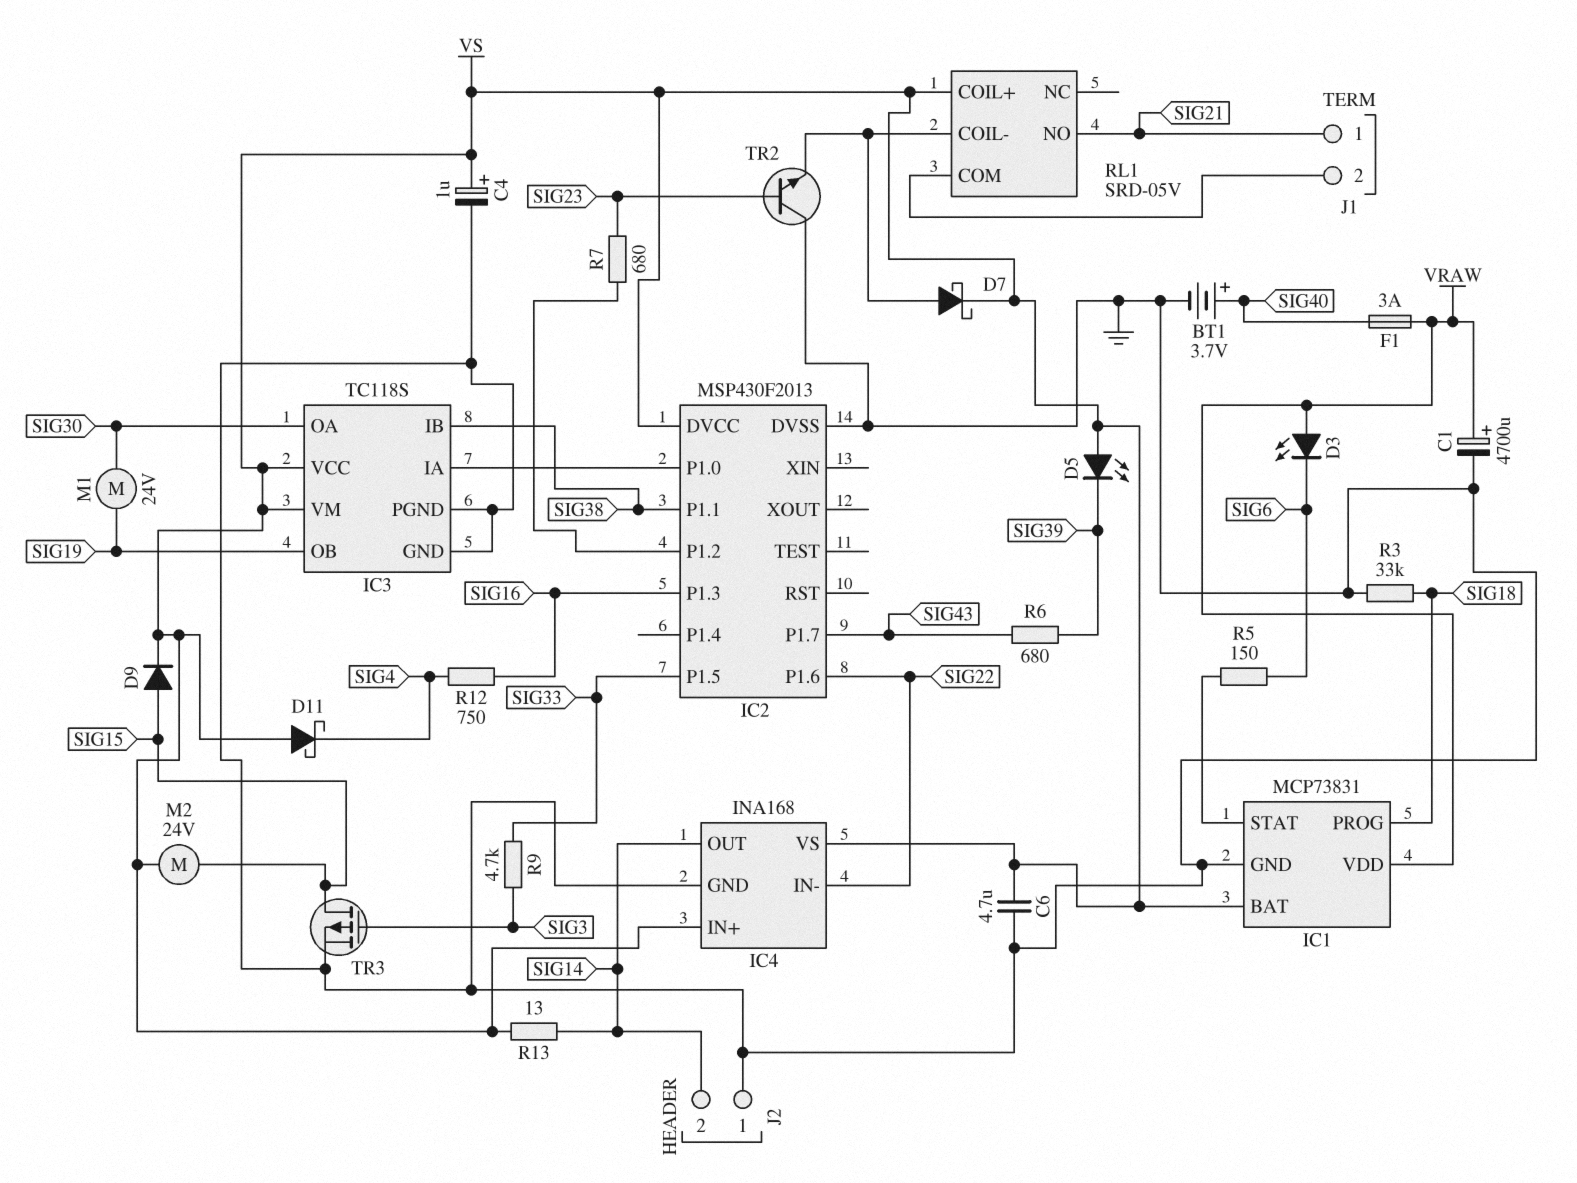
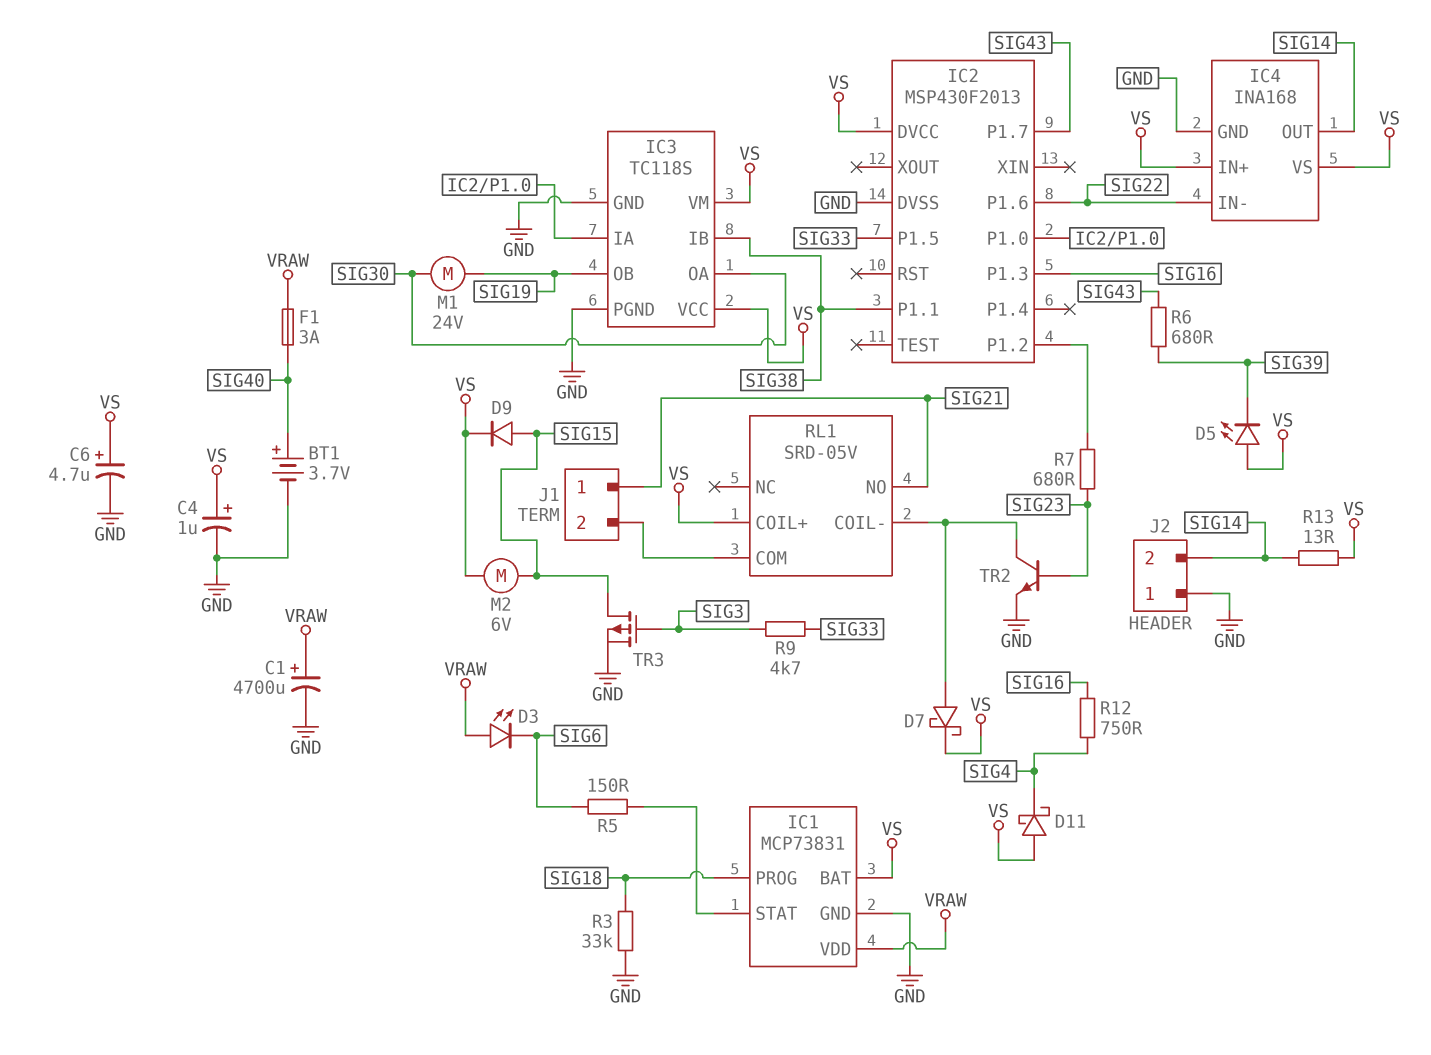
C6: 4.7uF (GND, VS) -> 4.7uF (plus VS, minus GND)
M2: motor 24V (SIG15, VS) -> motor 6V (SIG15, VS)
TR2: NPN (B SIG23, C GND, E RL1/COIL-) -> NPN (B SIG23, C RL1/COIL-, E GND)

